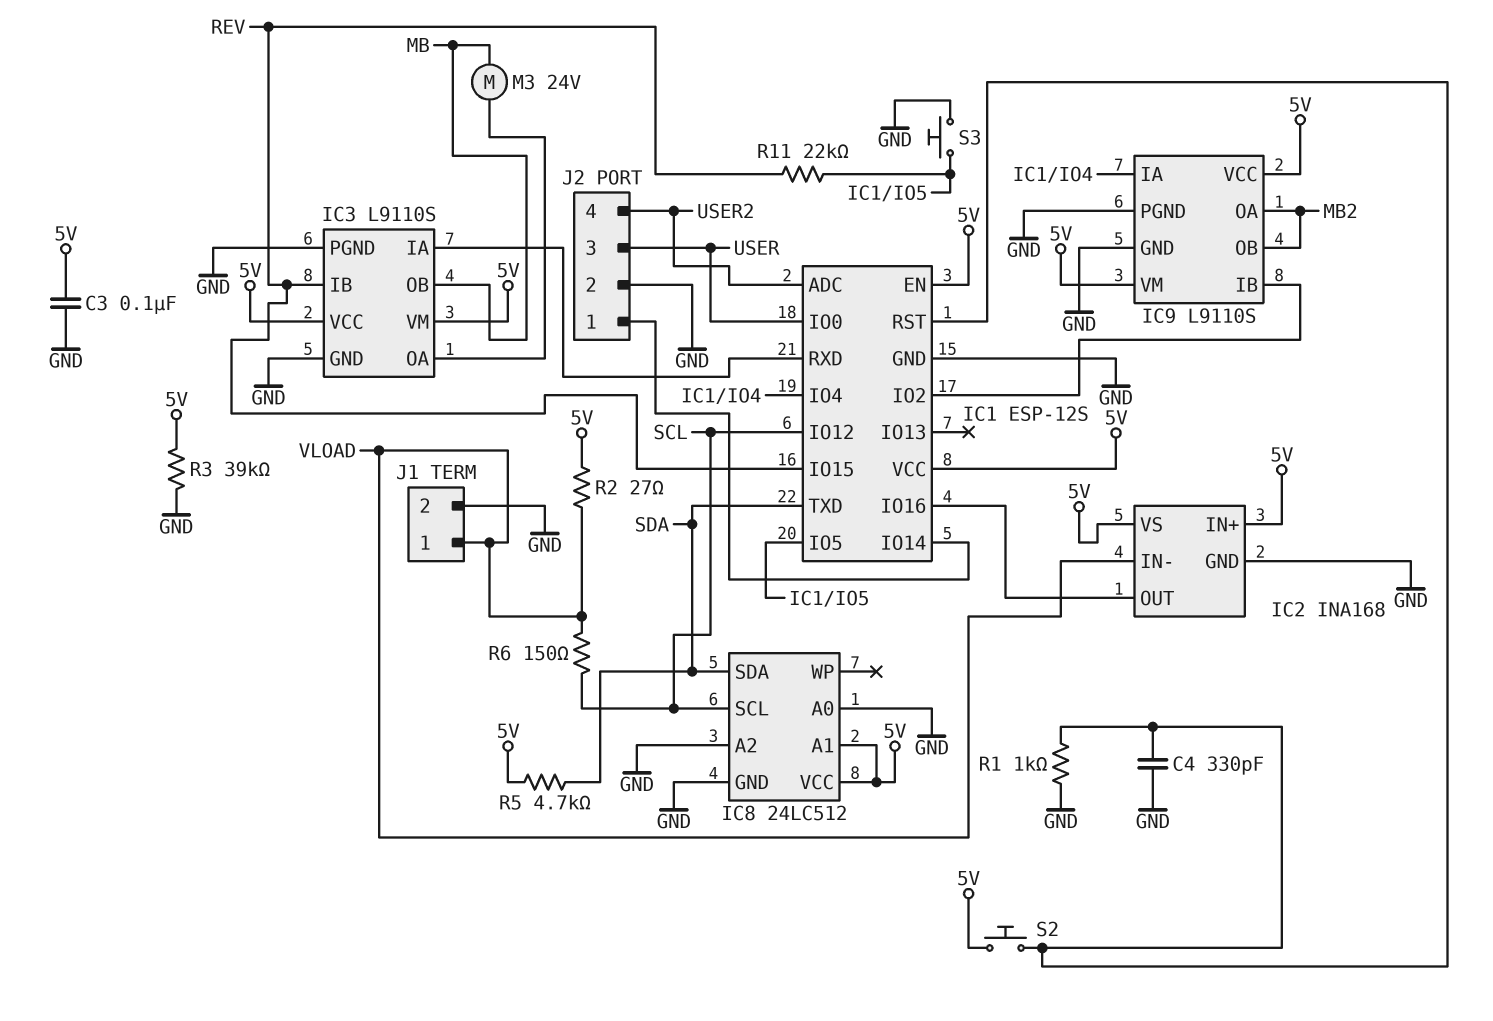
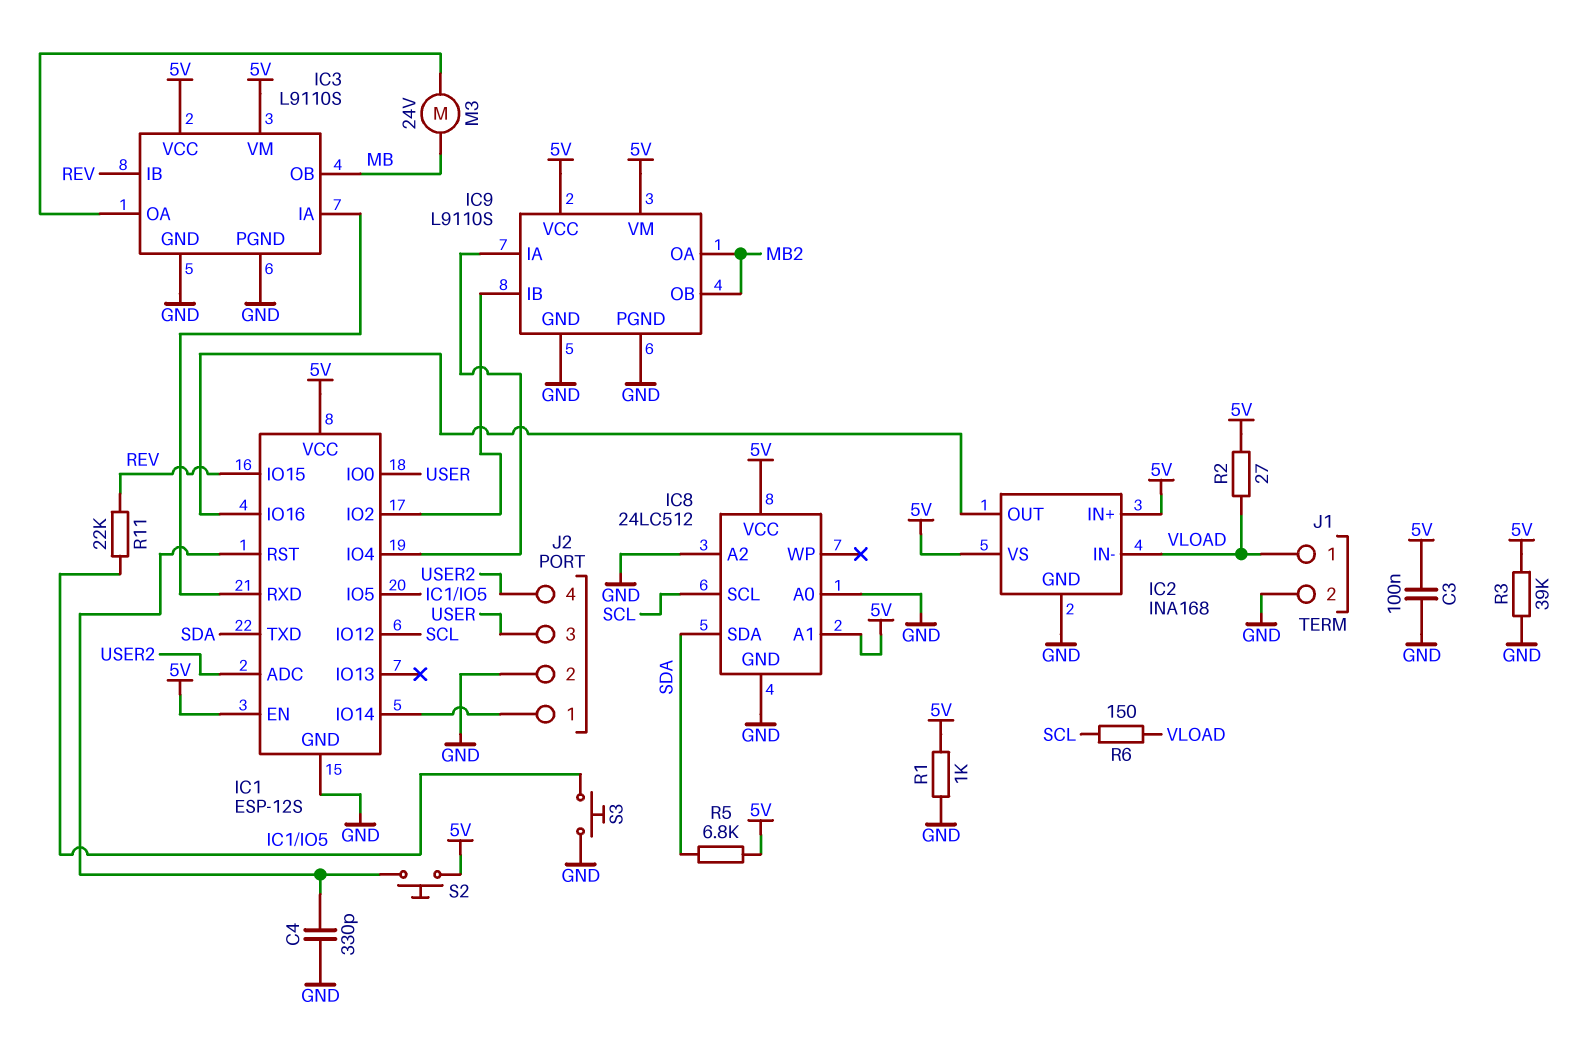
R1: 1k (GND, IC1/RST) -> 1k (5V, GND)
R5: 4.7k (5V, SDA) -> 6.8k (5V, SDA)

